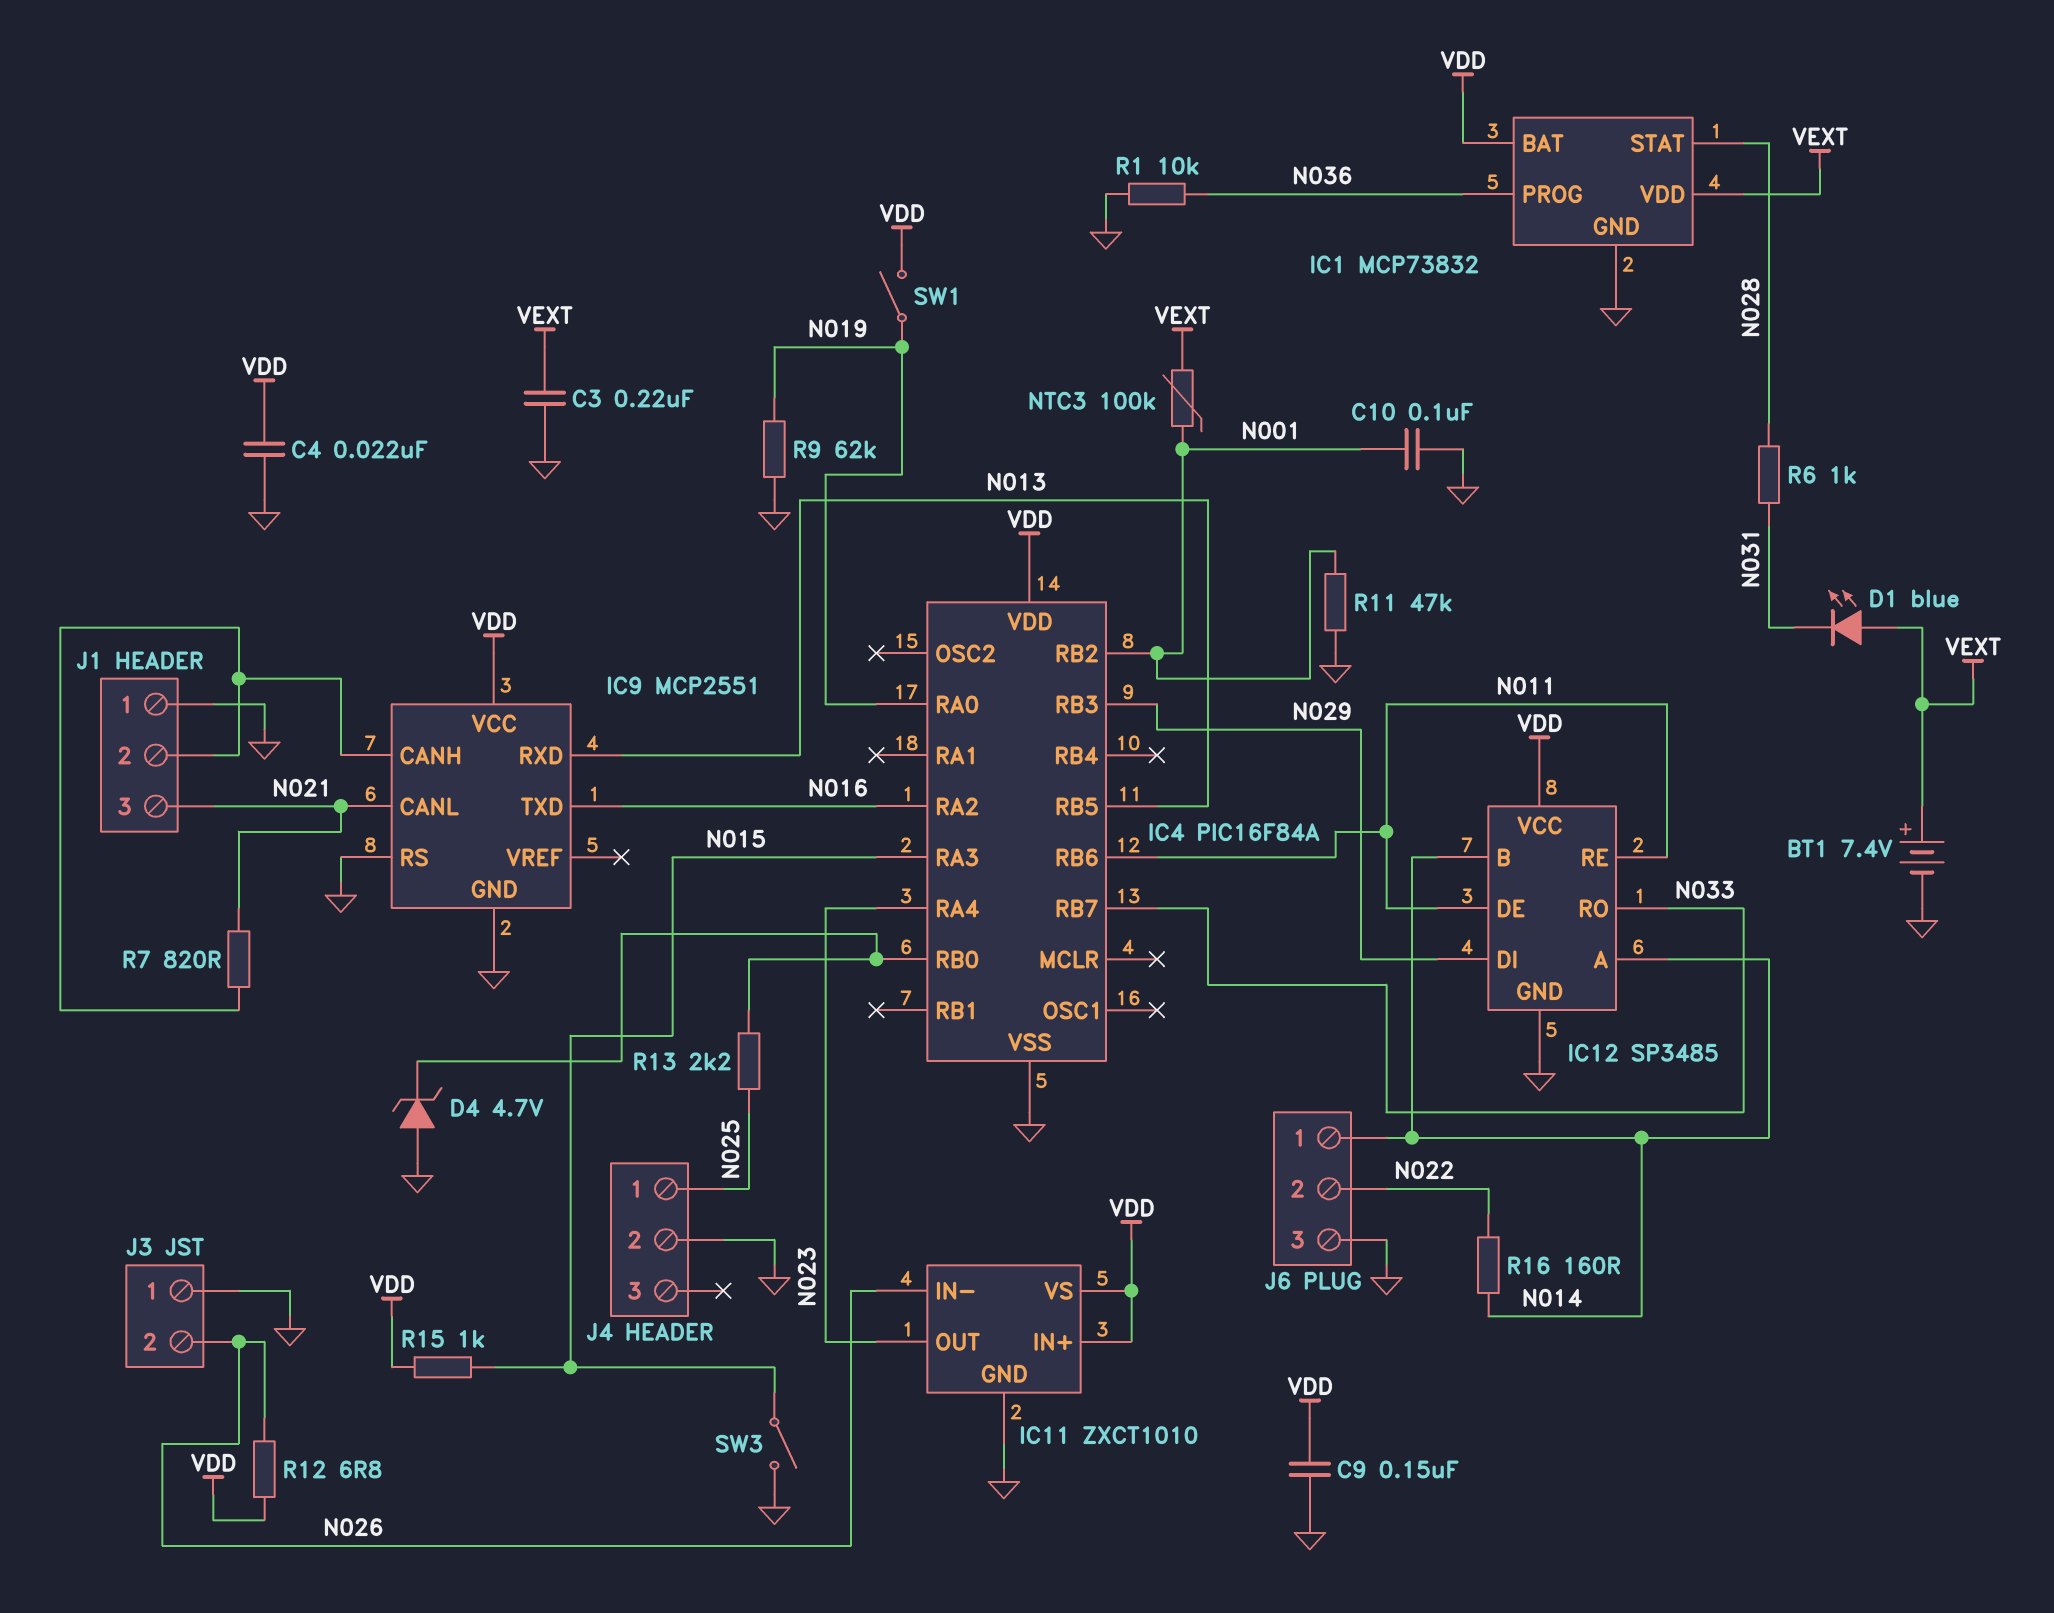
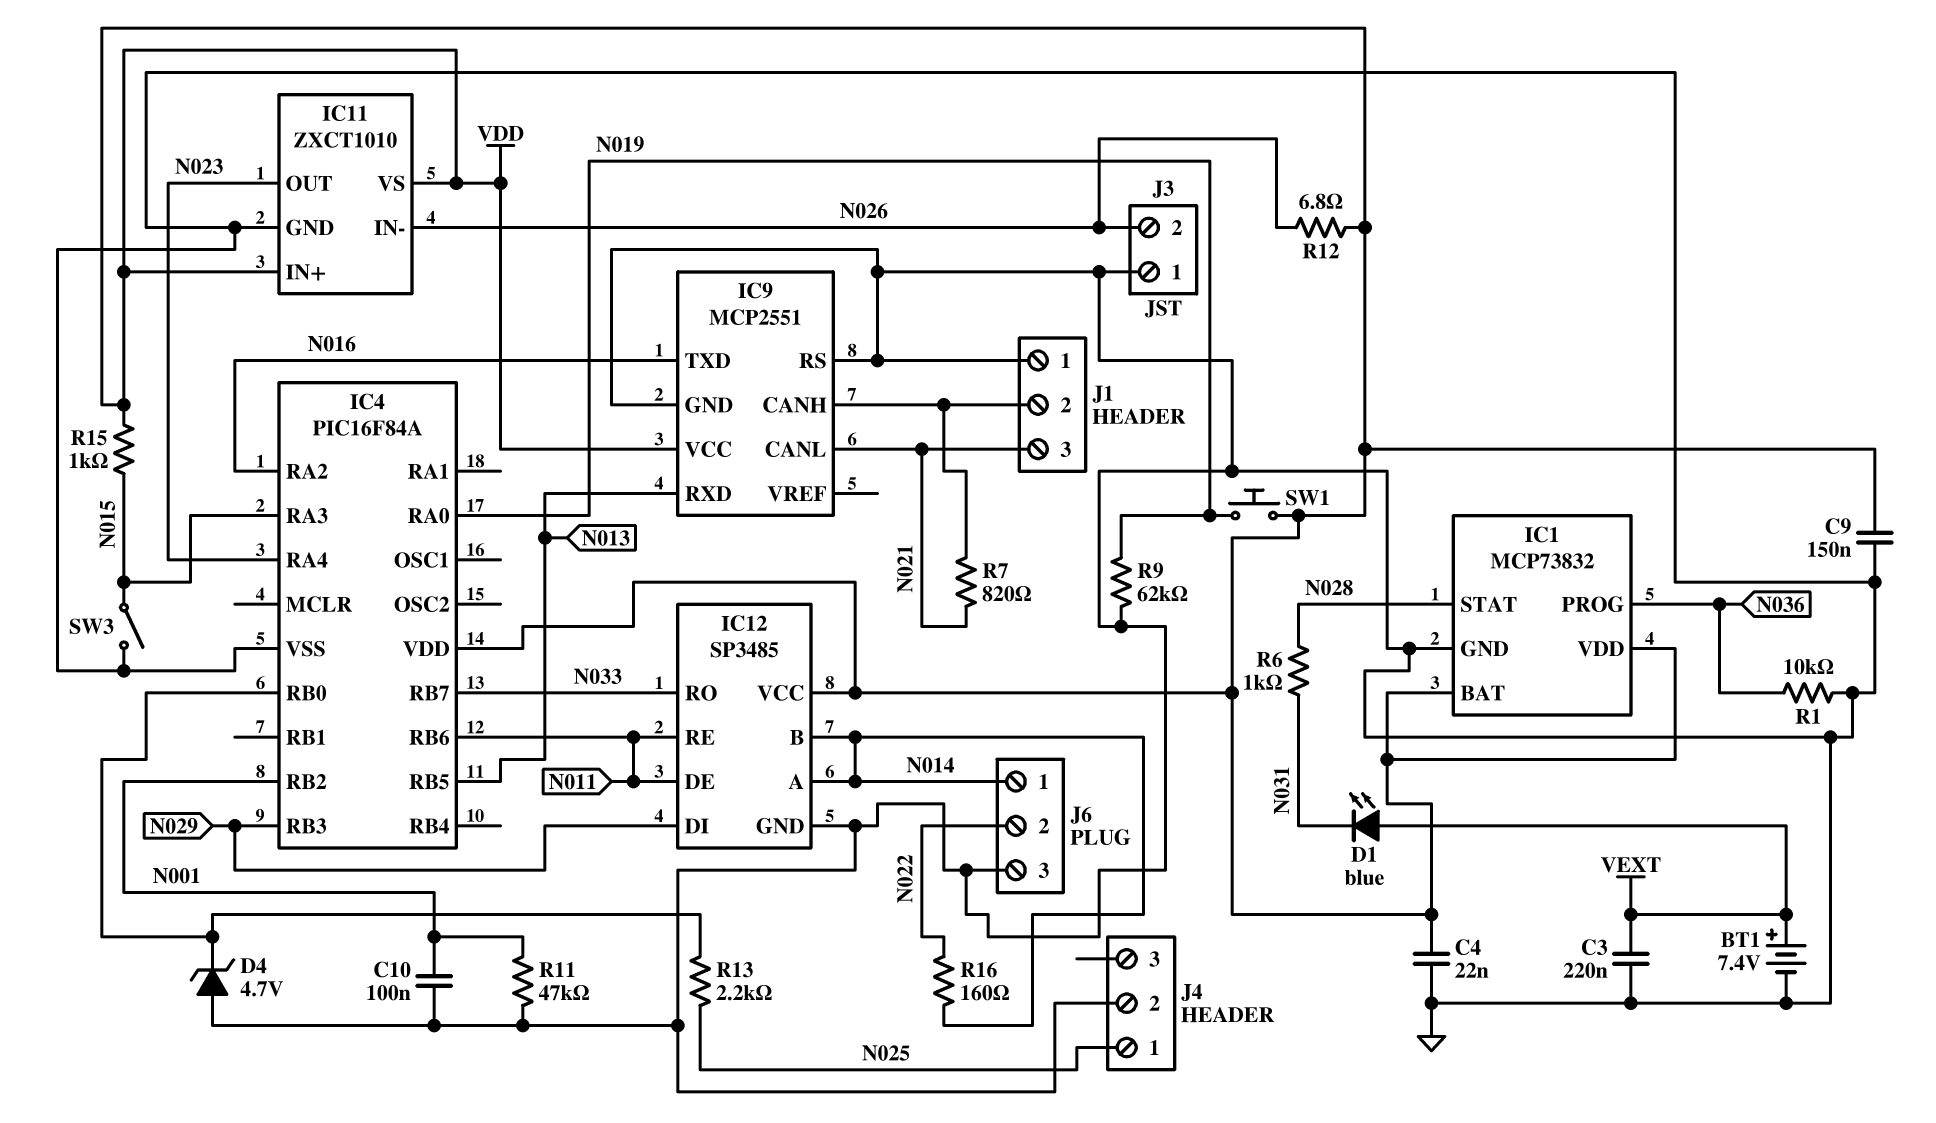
IC1 pin VDD: VEXT -> VDD
NTC3: 100k (N001, VEXT) -> none
SW1: switch (N019, VDD) -> button (N019, VDD)

